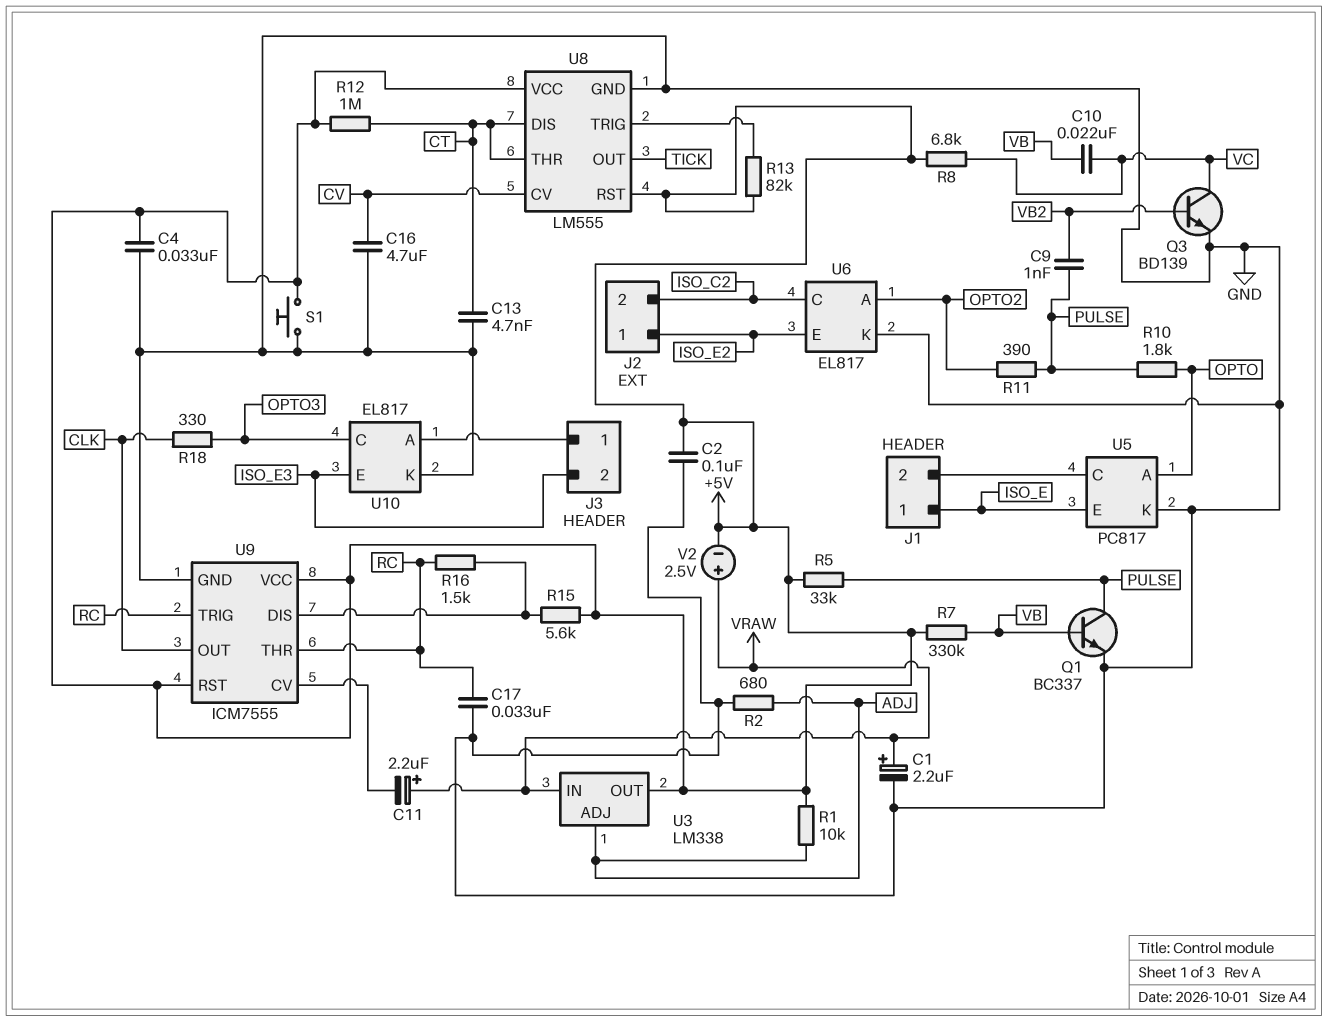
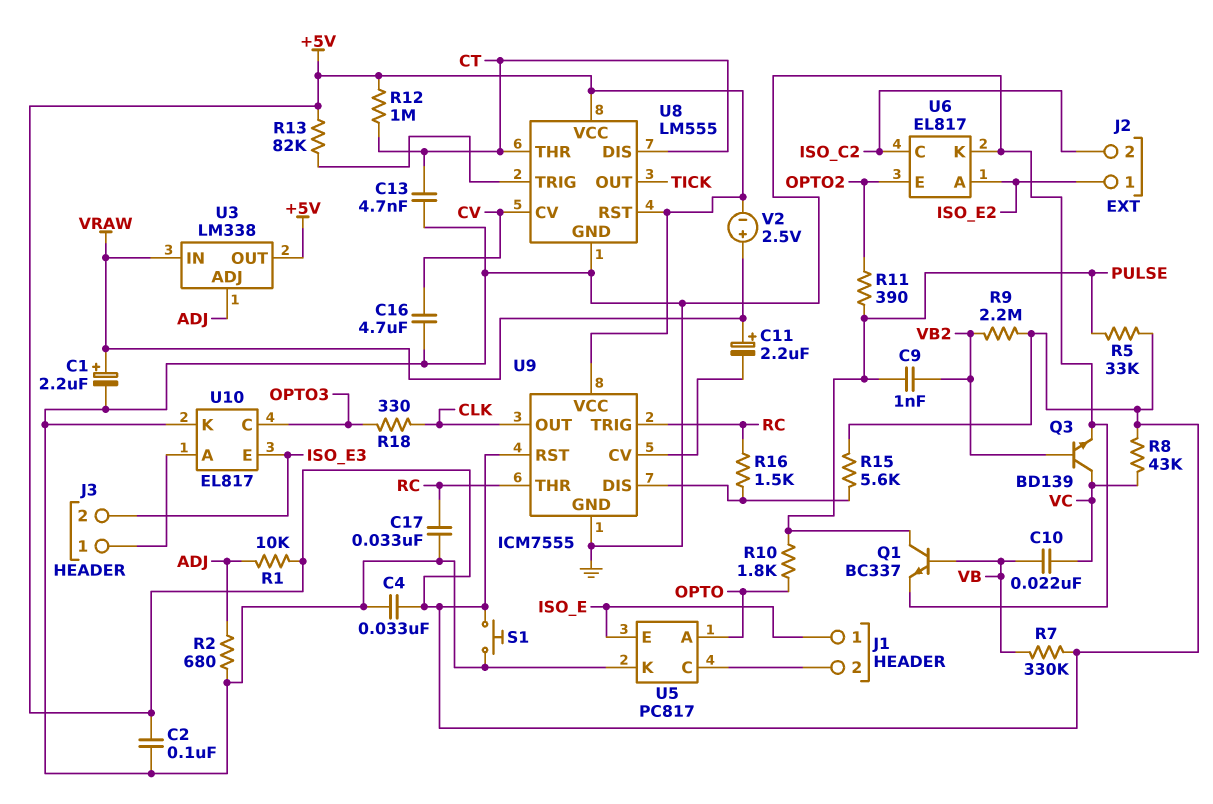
R8: 6.8k (+5V, VC) -> 43k (+5V, VC)
R9: none -> 2.2M (+5V, VB2)
U6 pin A: OPTO2 -> ISO_E2
U6 pin E: ISO_E2 -> OPTO2

